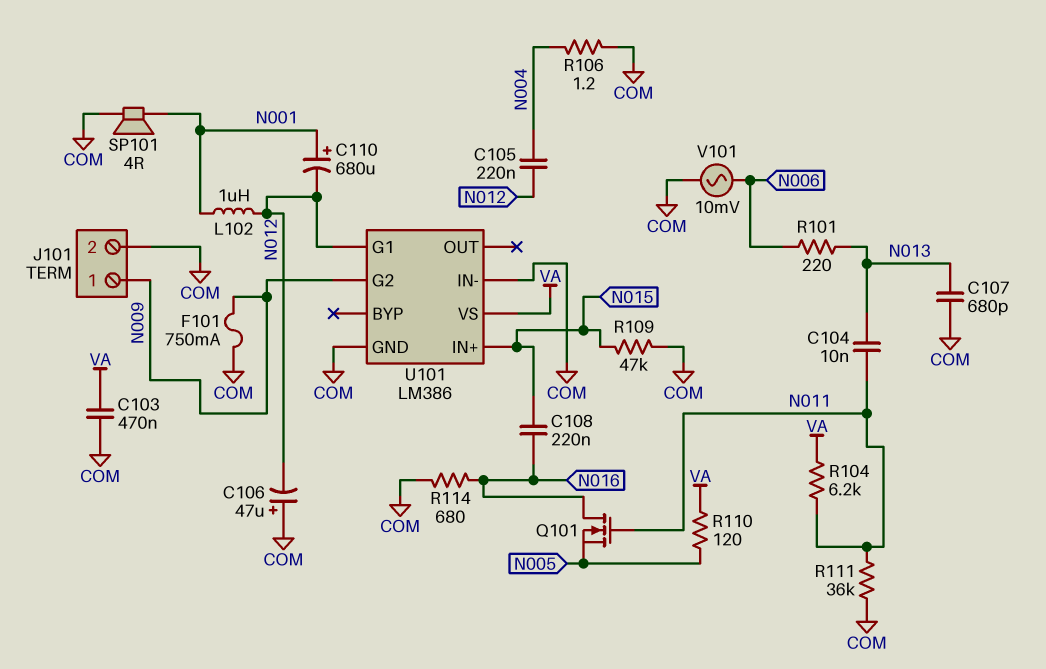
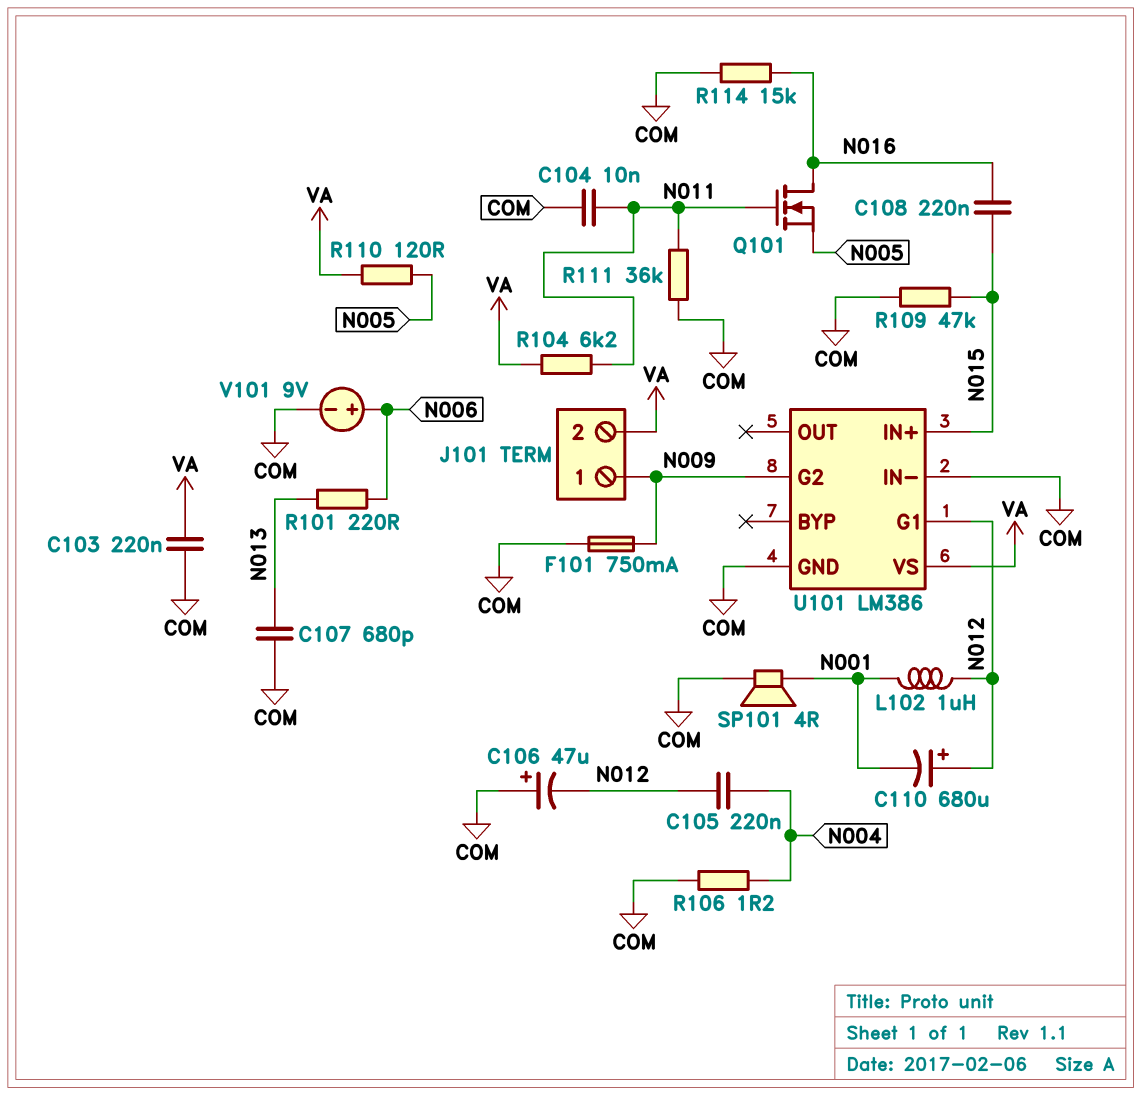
C103: 470nF (COM, VA) -> 220nF (COM, VA)
C104: 10nF (N011, N013) -> 10nF (COM, N011)
C110: 680uF (plus N001, minus N012) -> 680uF (plus N012, minus N001)
J101 pin 2: COM -> VA
R114: 680 (COM, N016) -> 15k (COM, N016)
V101: AC 10mV (COM, N006) -> 9V (plus N006, minus COM)

